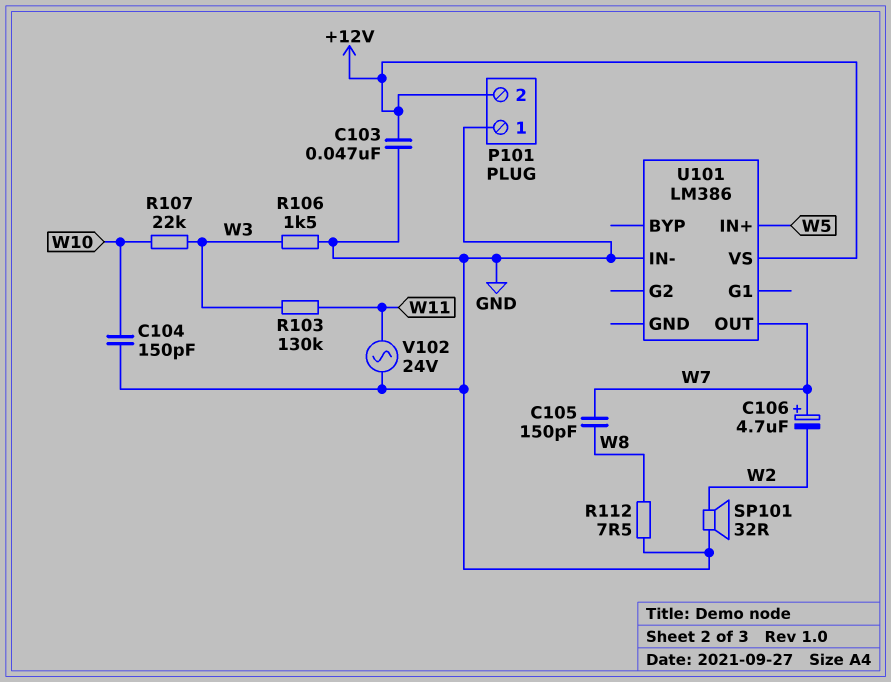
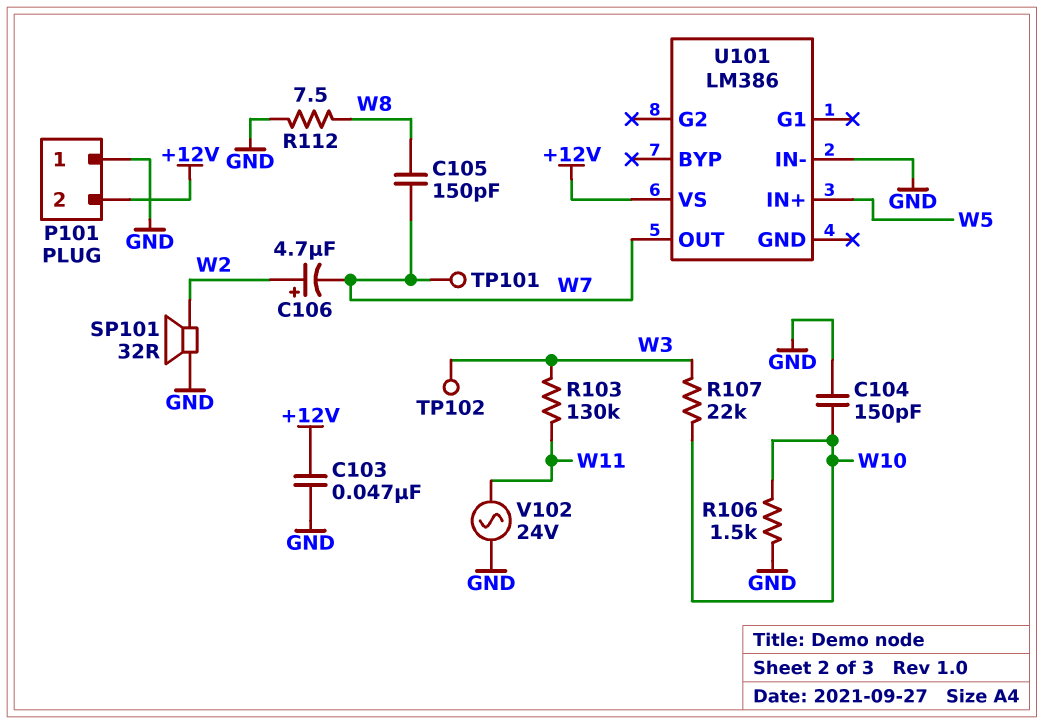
C106: 4.7uF (plus W7, minus W2) -> 4.7uF (plus W2, minus W7)
R106: 1.5k (GND, W3) -> 1.5k (GND, W10)
TP101: none -> test point (W7)
TP102: none -> test point (W3)

